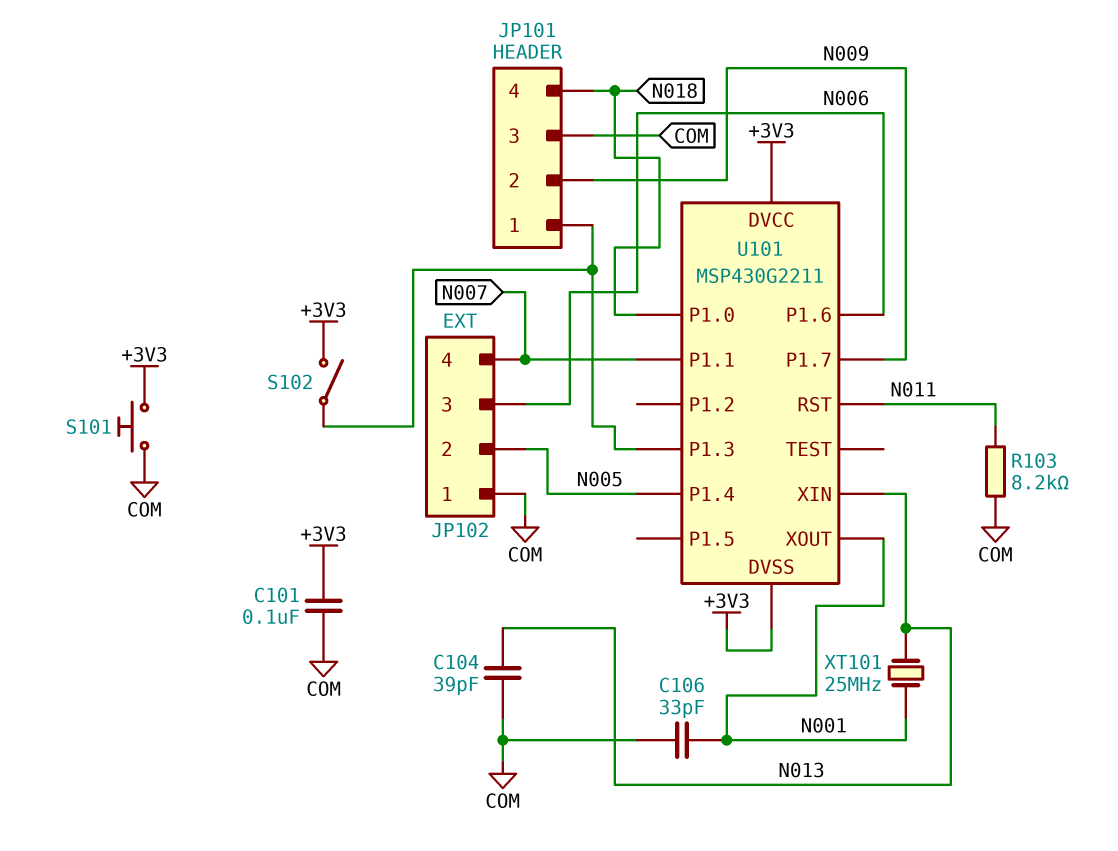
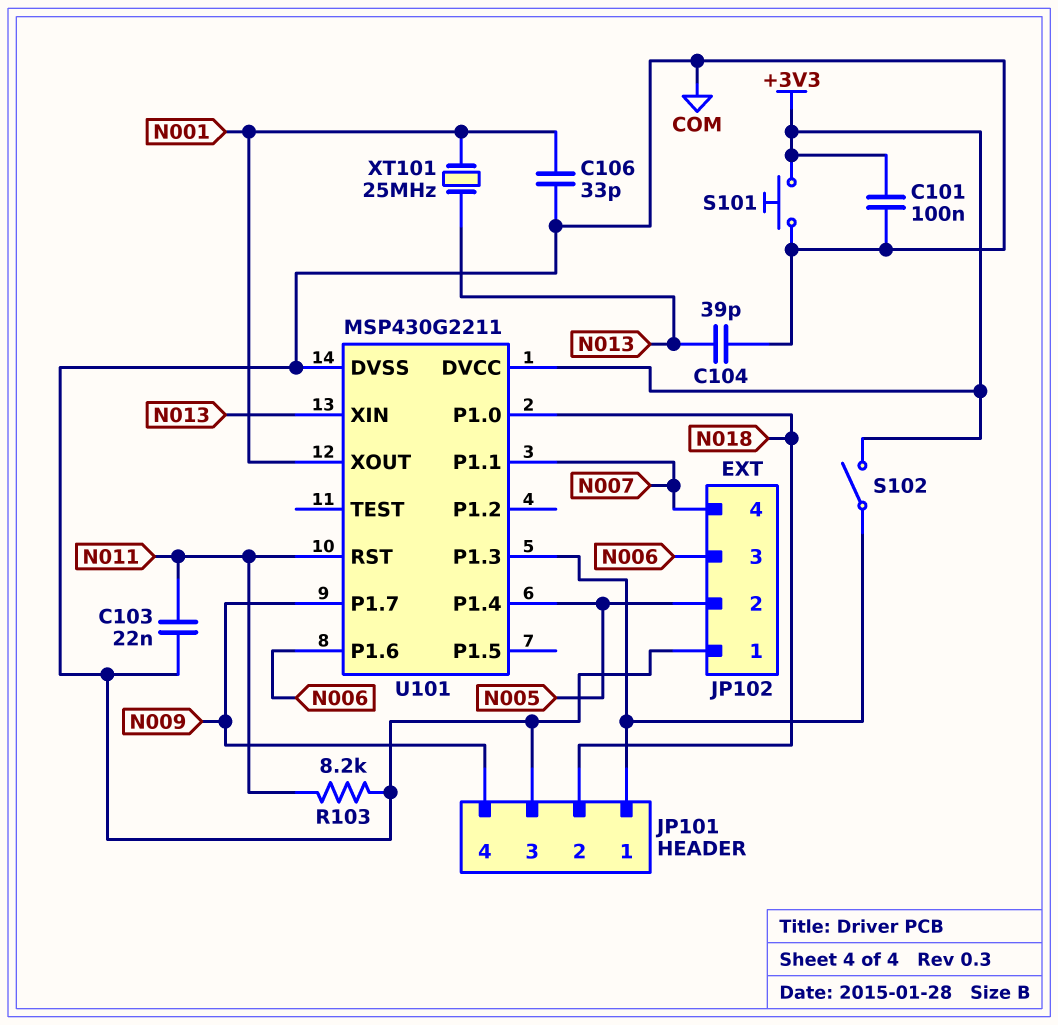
C103: none -> 22nF (COM, N011)
JP101 pin 2: N009 -> N018
JP101 pin 4: N018 -> N009
U101 pin DVSS: +3V3 -> COM

